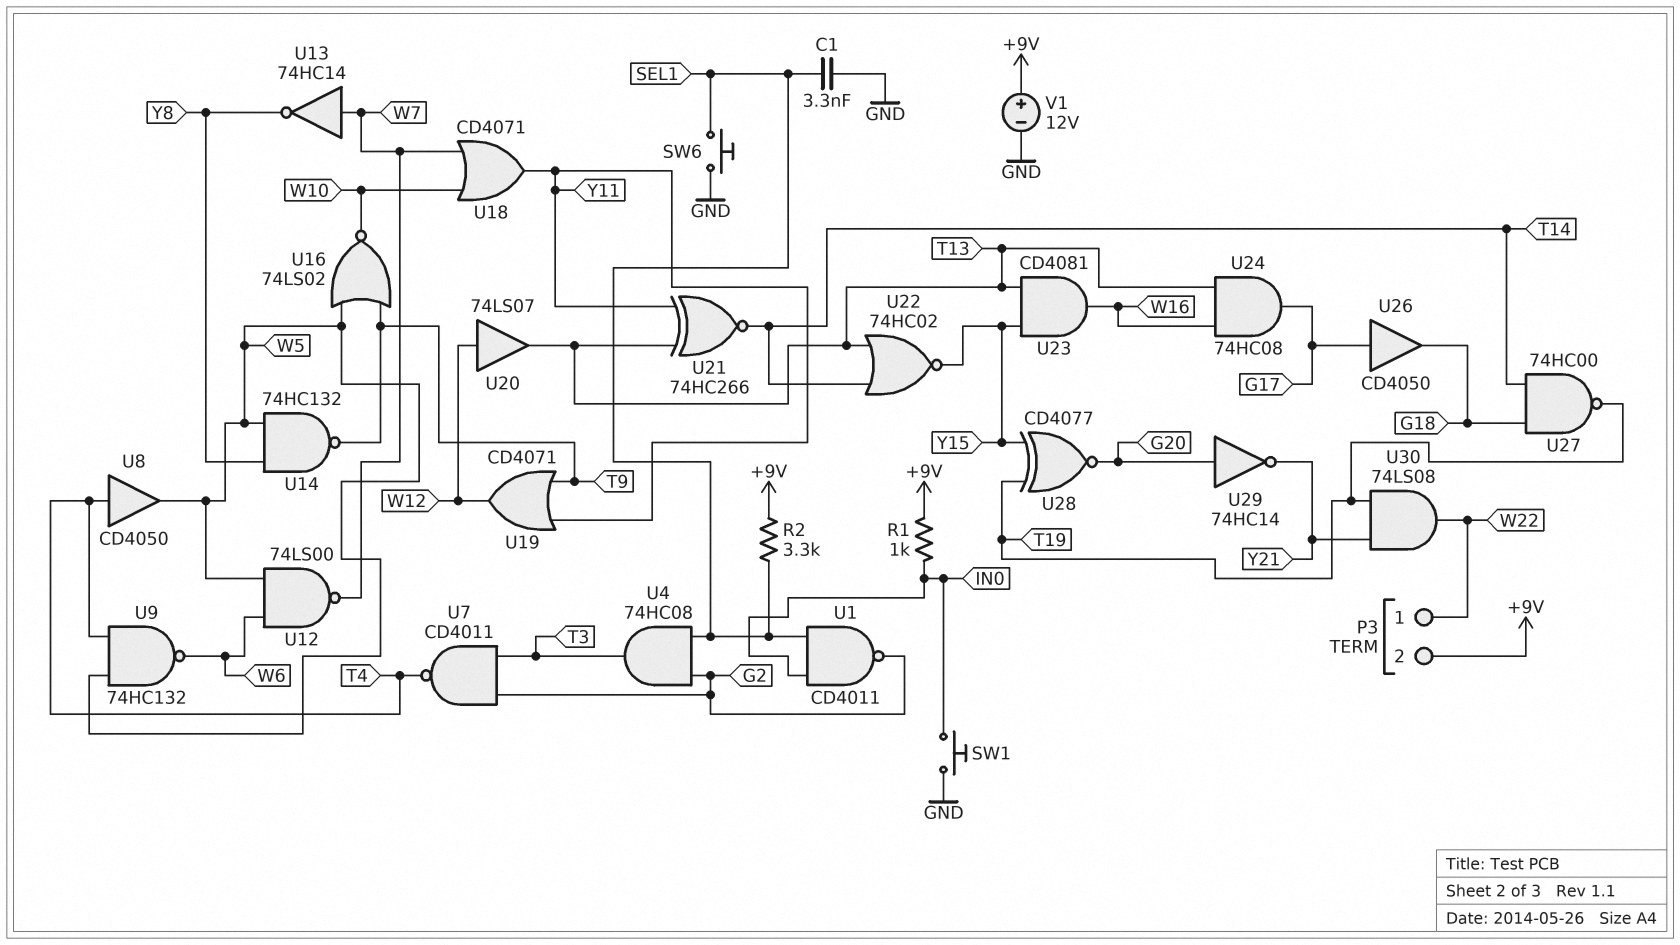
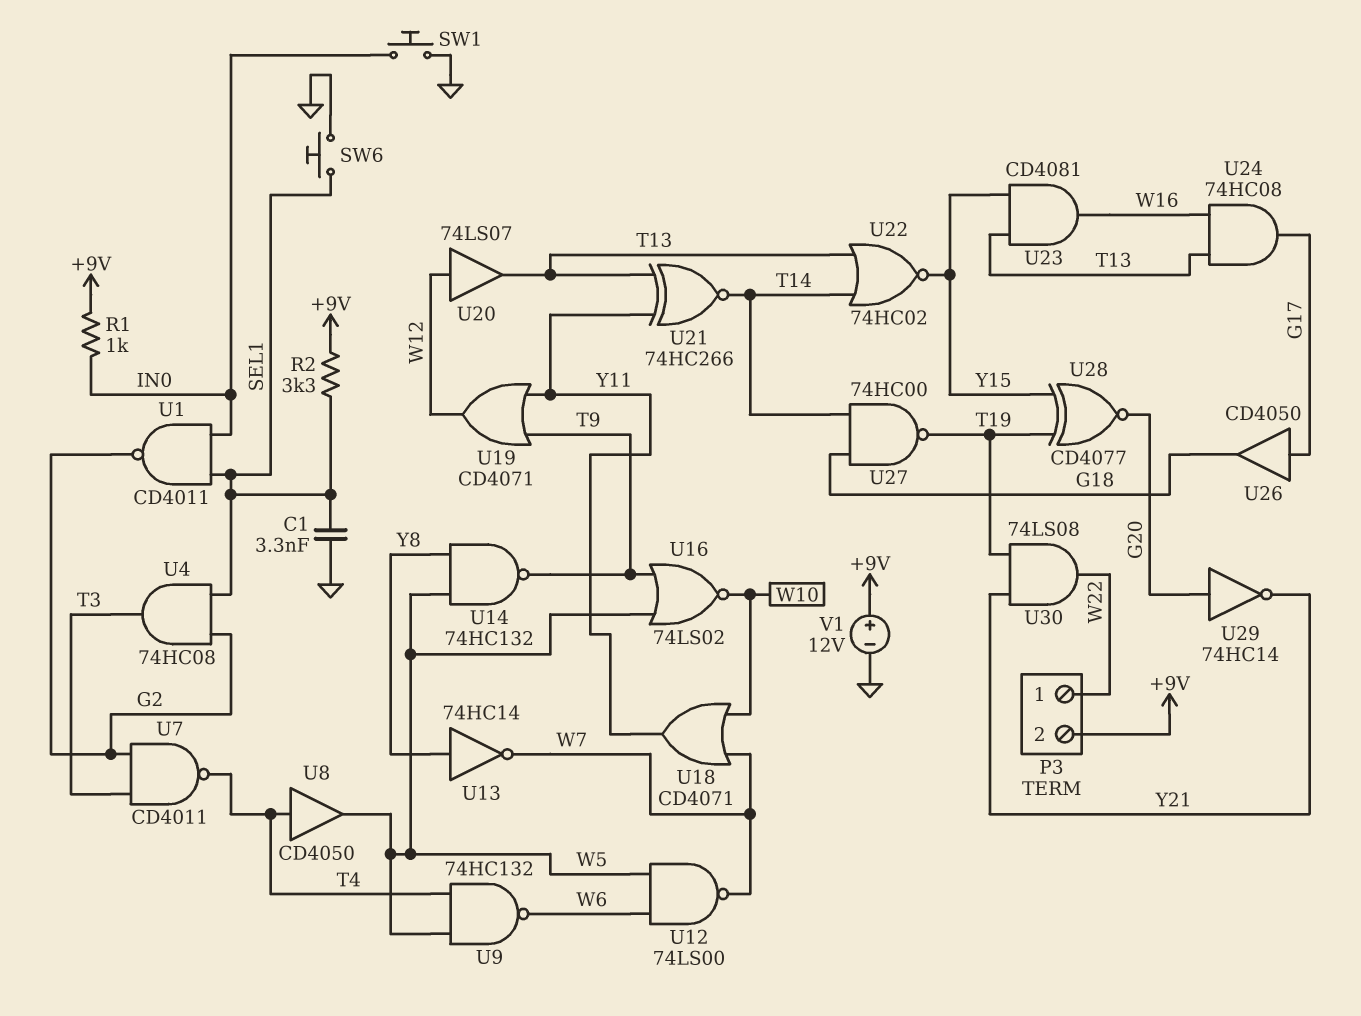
U13: NOT 74HC14 (in W7, out Y8) -> NOT 74HC14 (in Y8, out W7)

